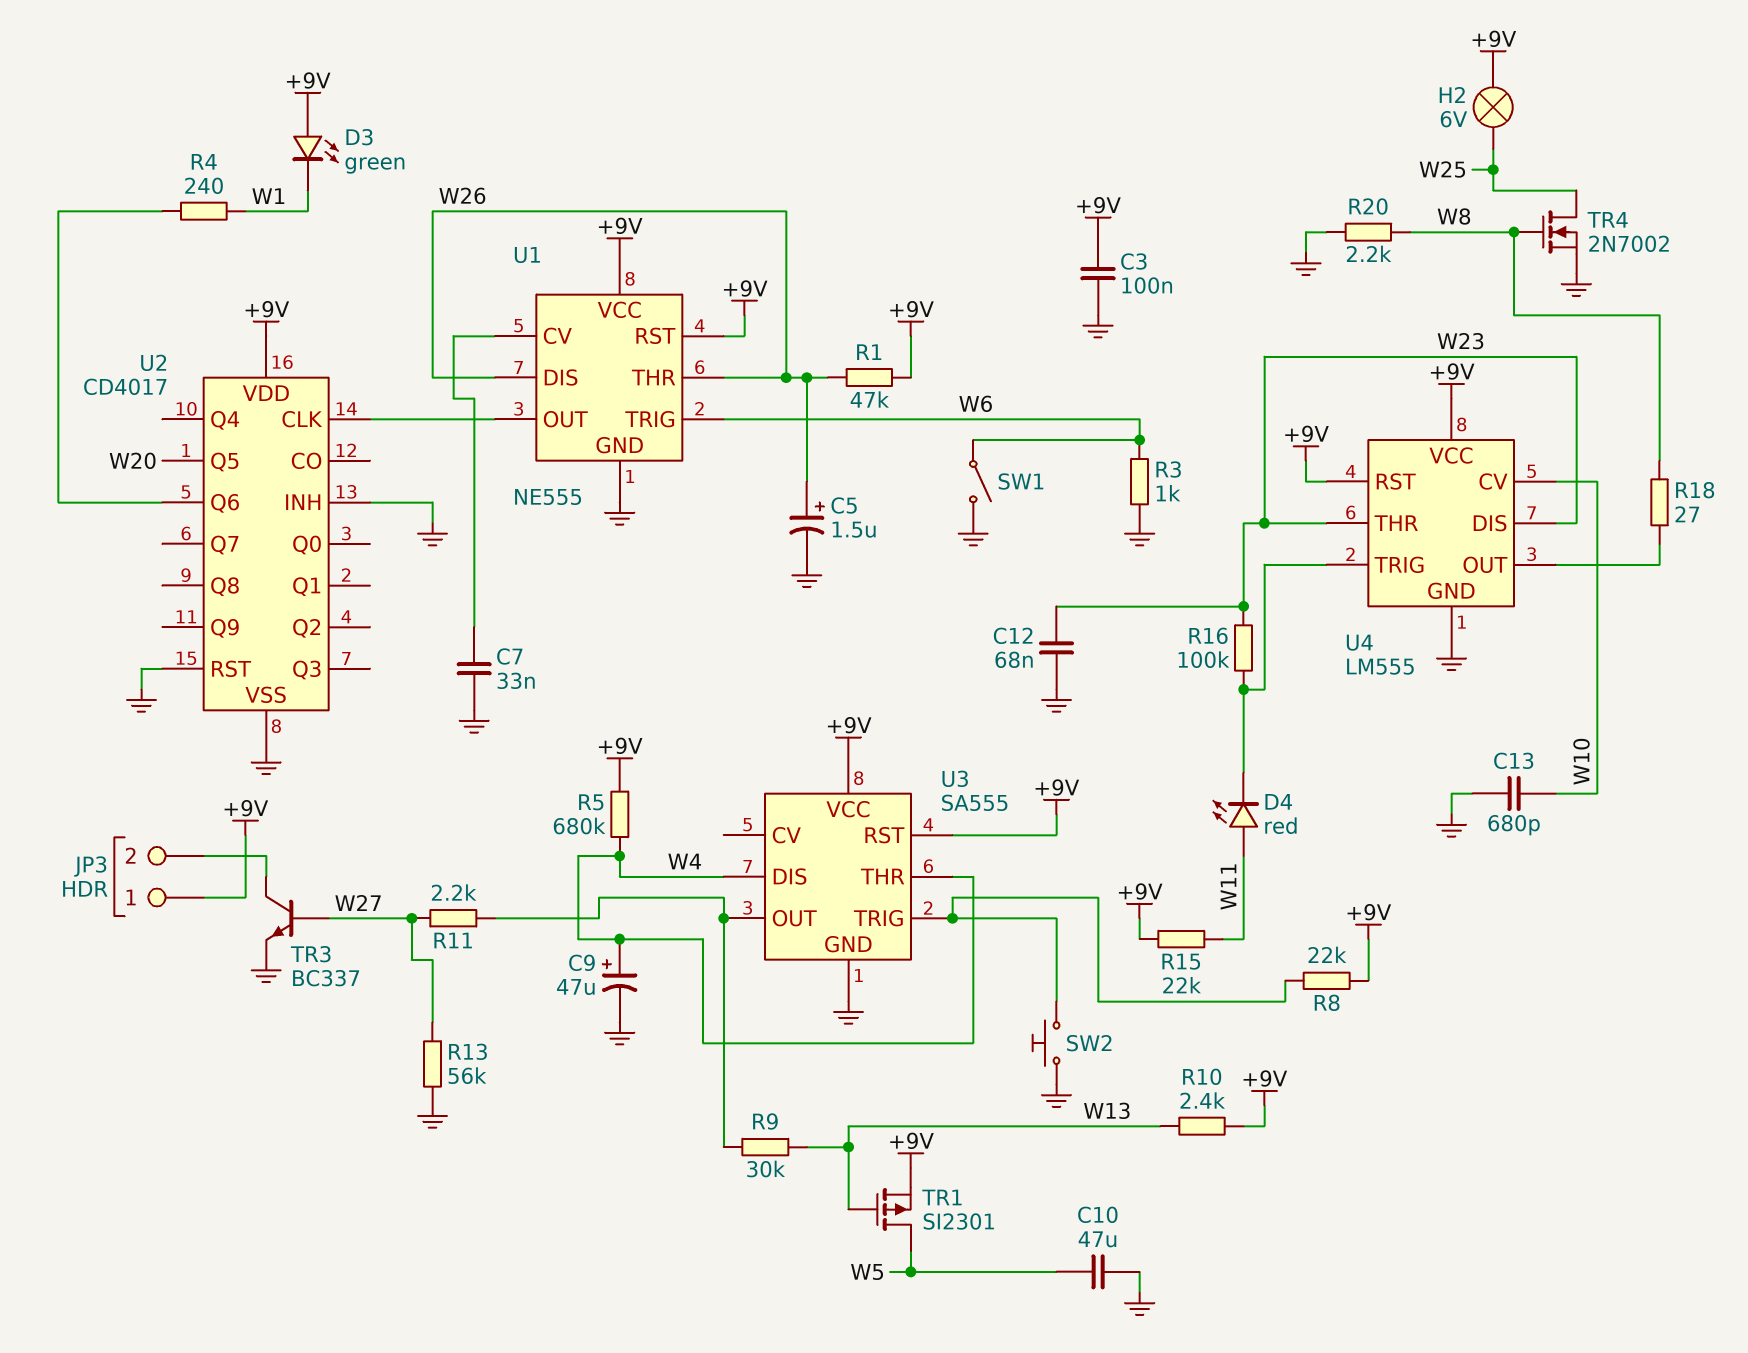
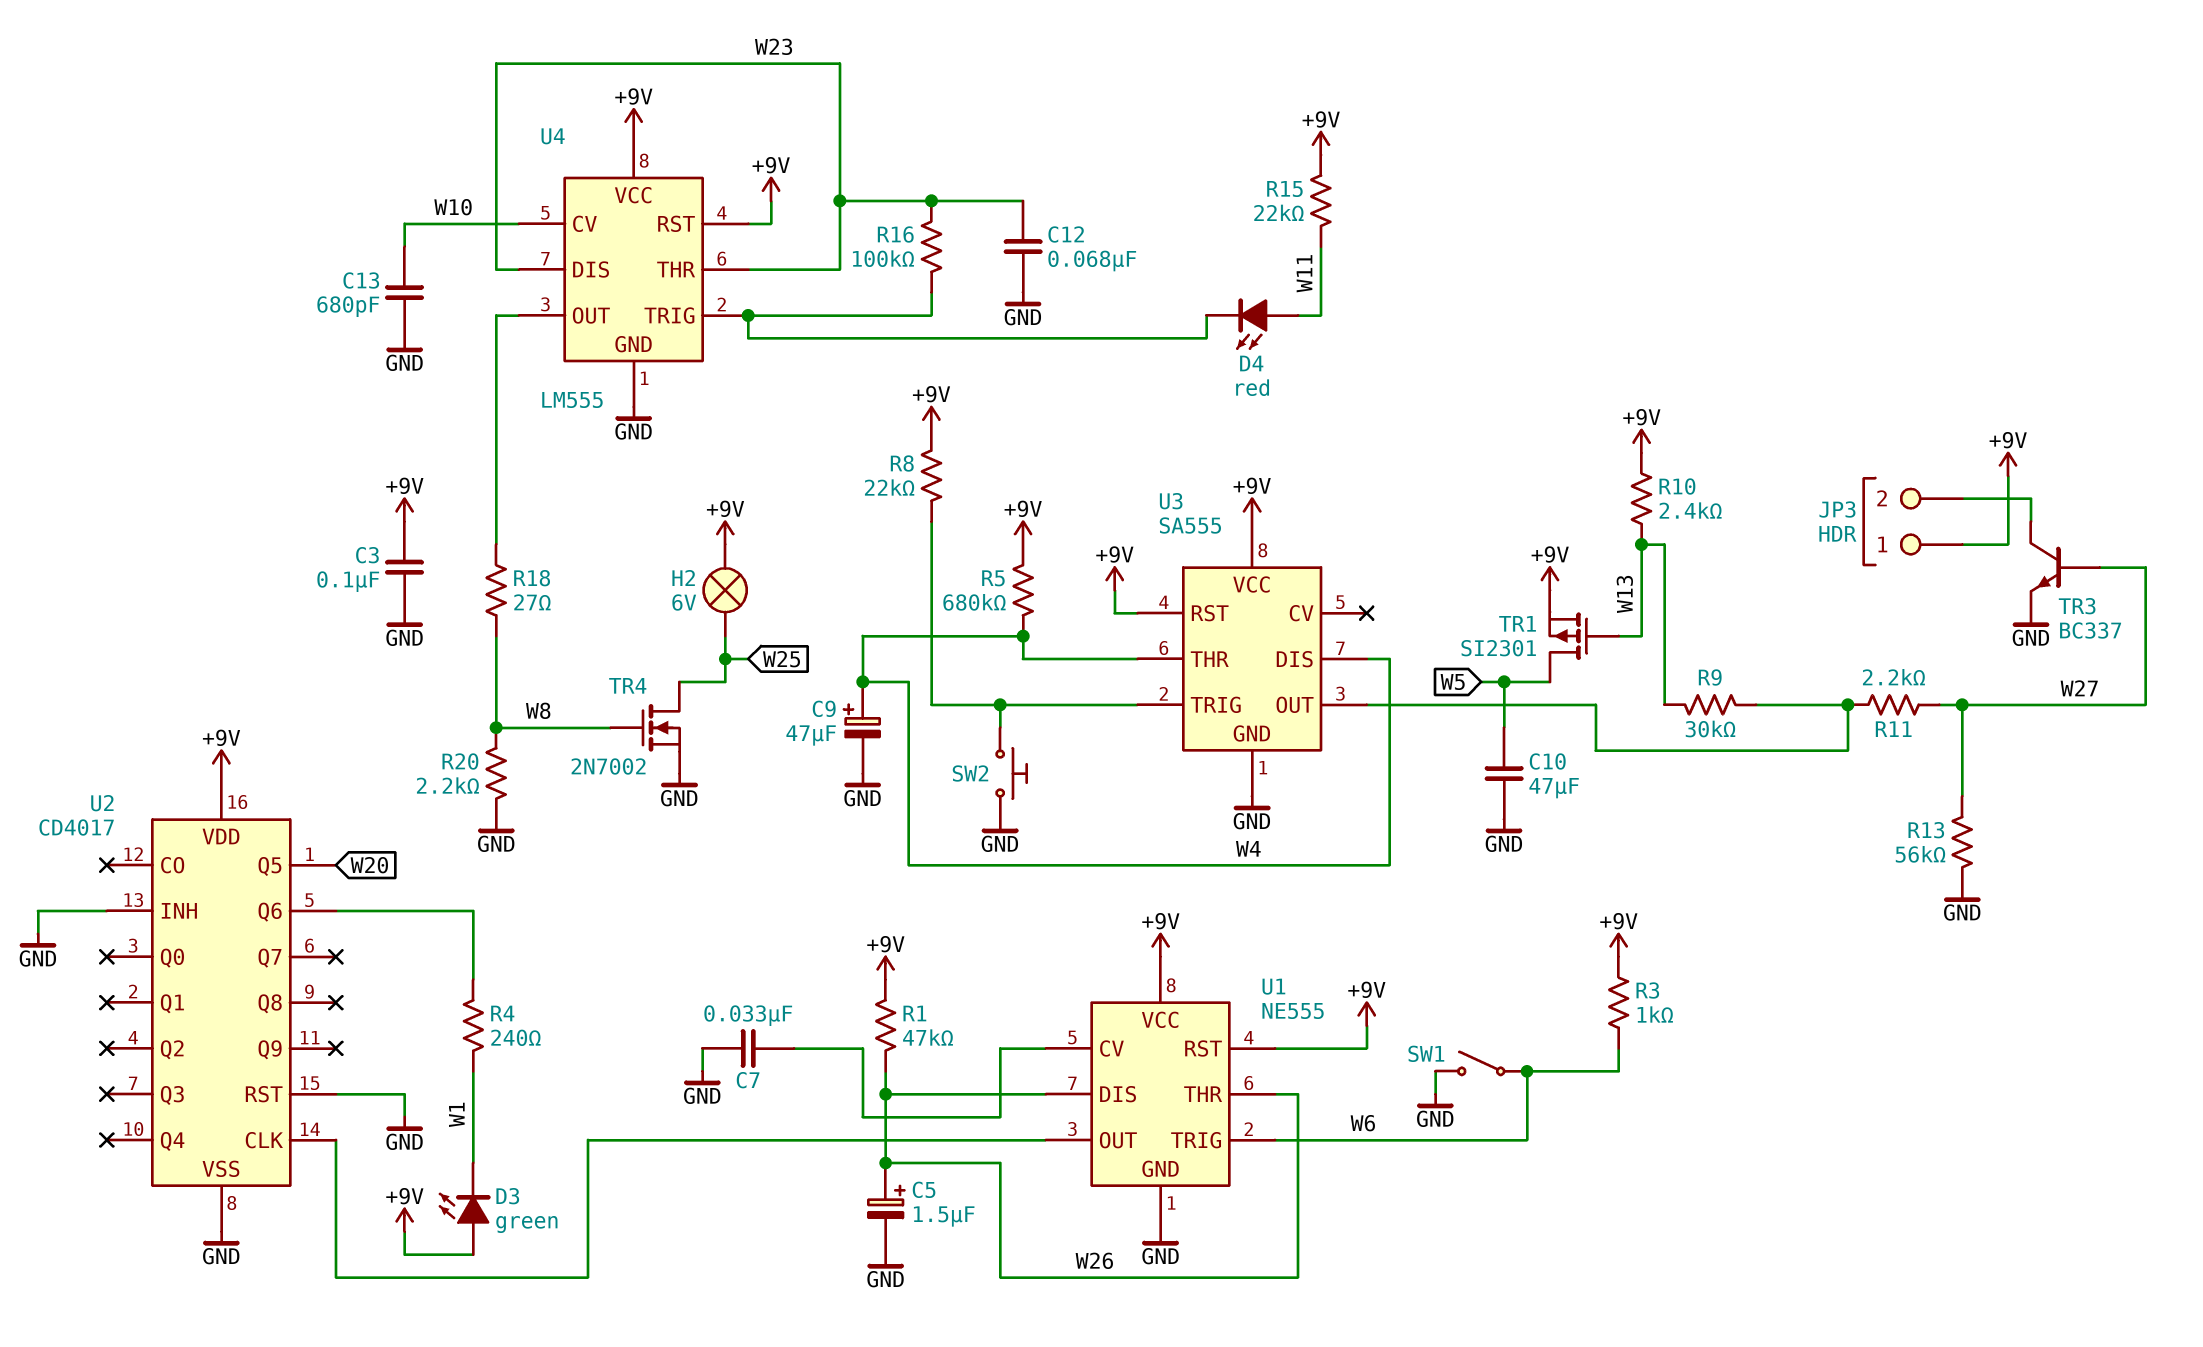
R3: 1k (GND, W6) -> 1k (+9V, W6)

